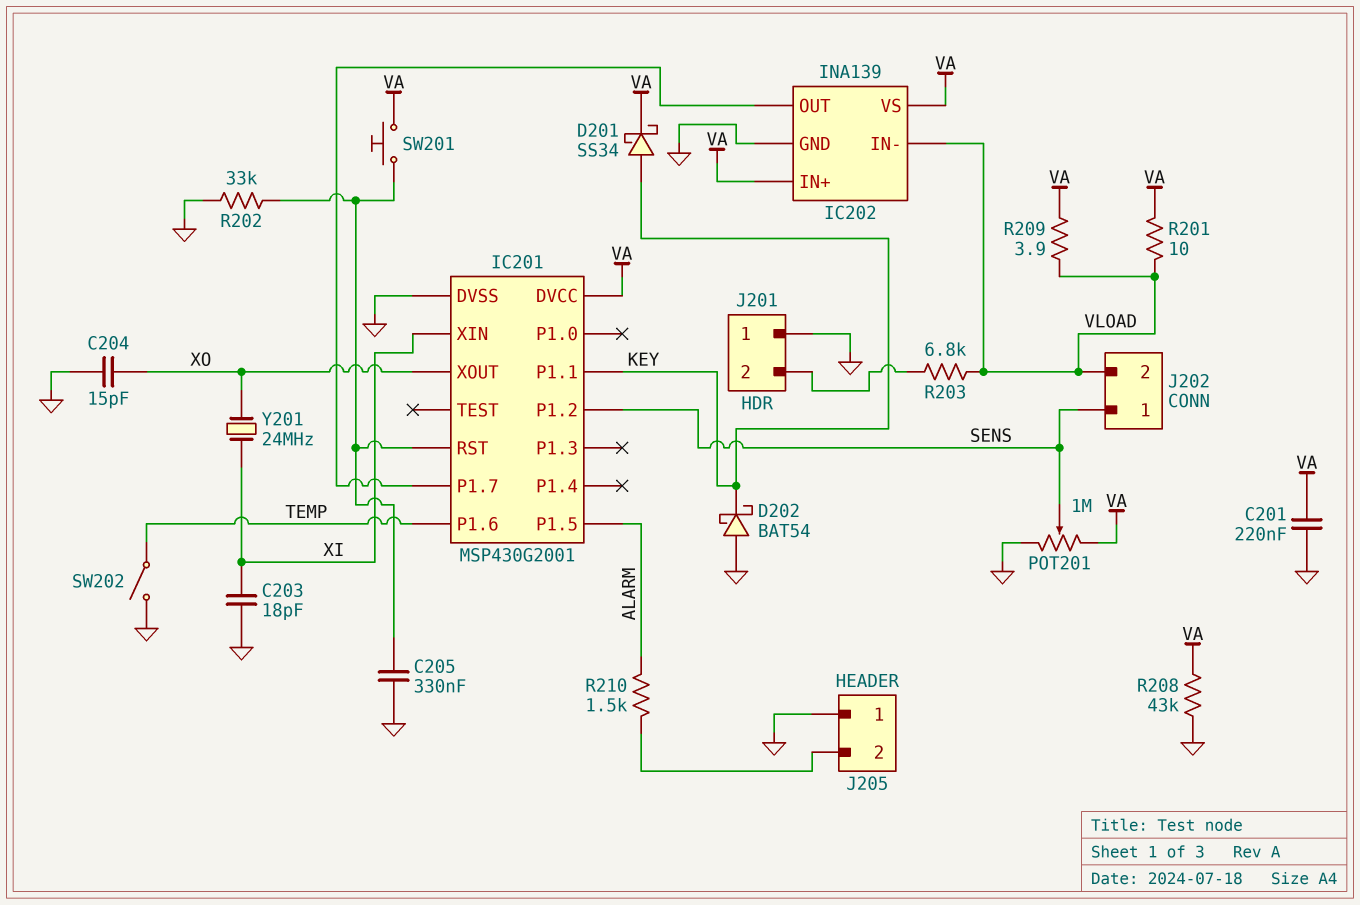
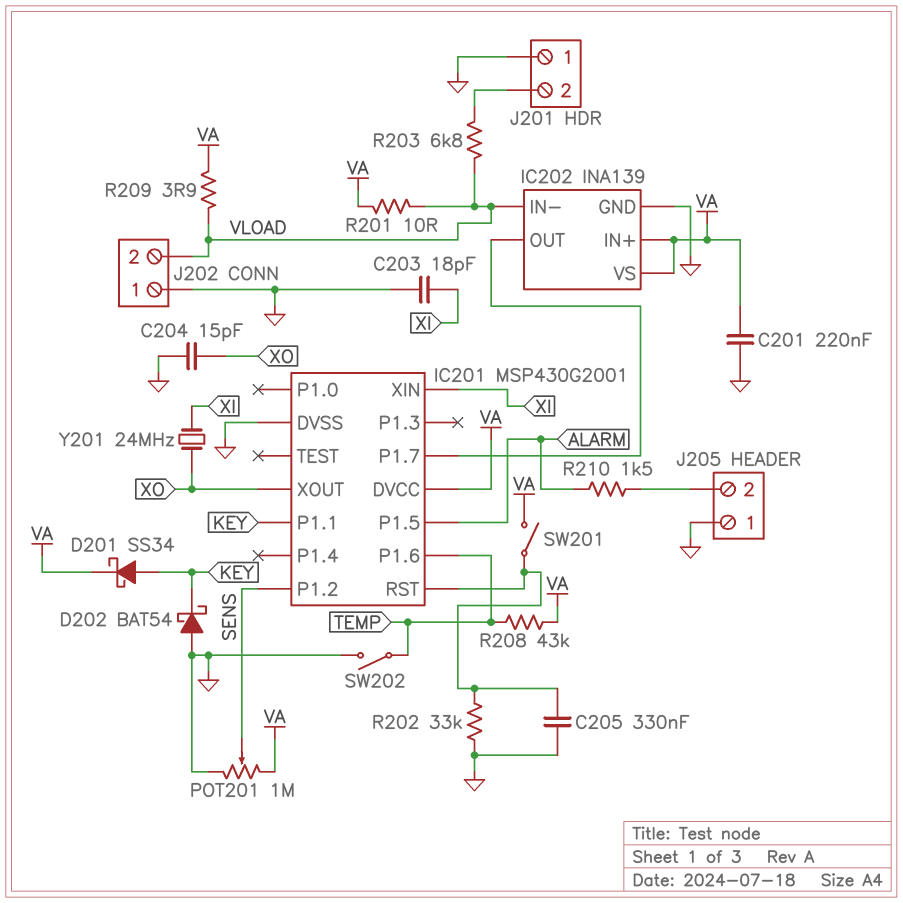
J202 pin 1: SENS -> GND
R208: 43k (GND, VA) -> 43k (TEMP, VA)
SW201: button (IC201/RST, VA) -> switch (IC201/RST, VA)

